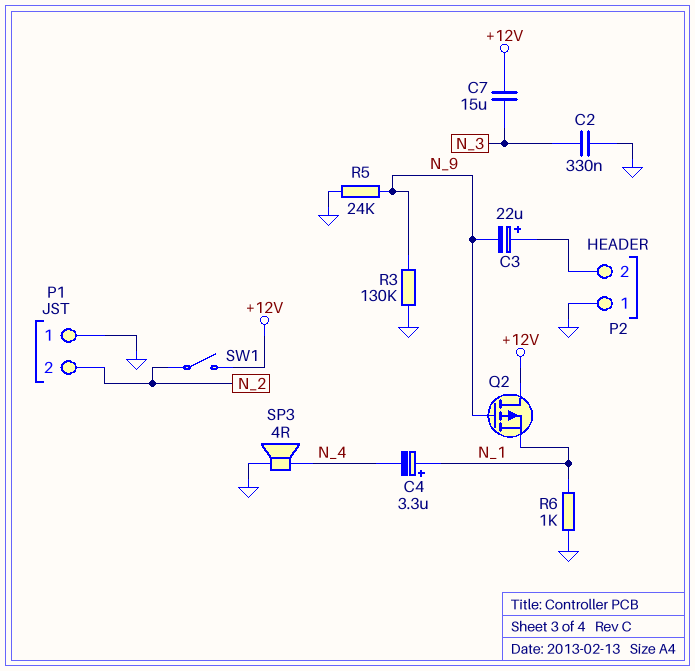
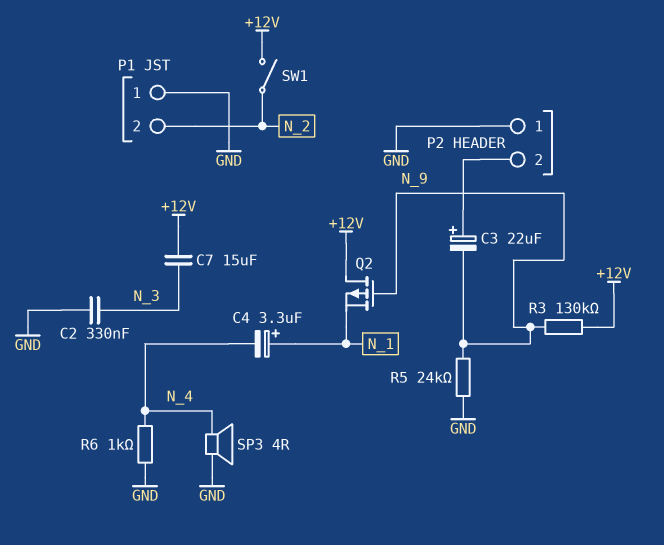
R3: 130k (GND, N_9) -> 130k (+12V, N_9)
R6: 1k (GND, N_1) -> 1k (GND, N_4)

